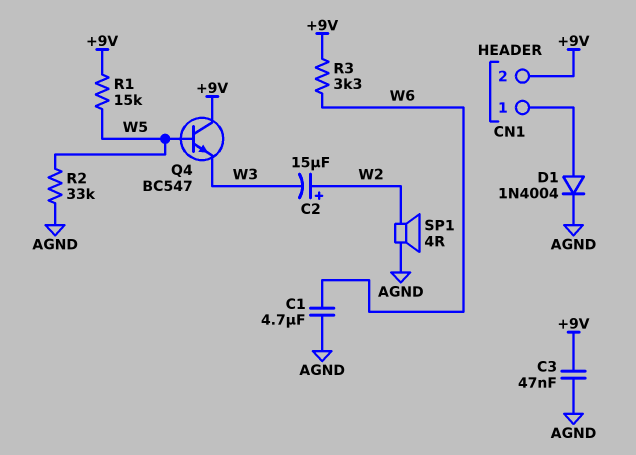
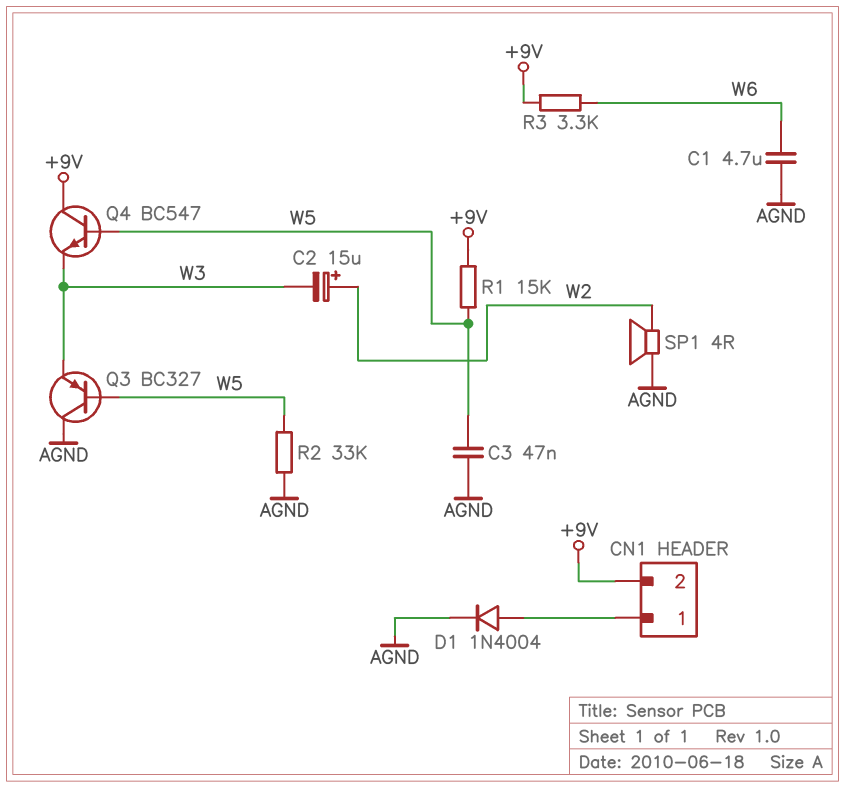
C3: 47nF (+9V, AGND) -> 47nF (AGND, W5)
Q3: none -> PNP BC327 (B W5, C AGND, E W3)

